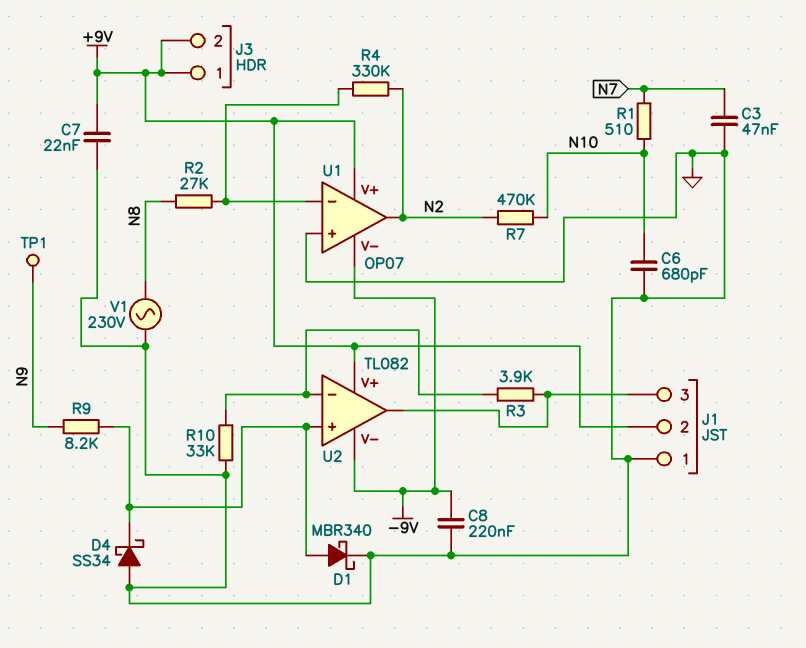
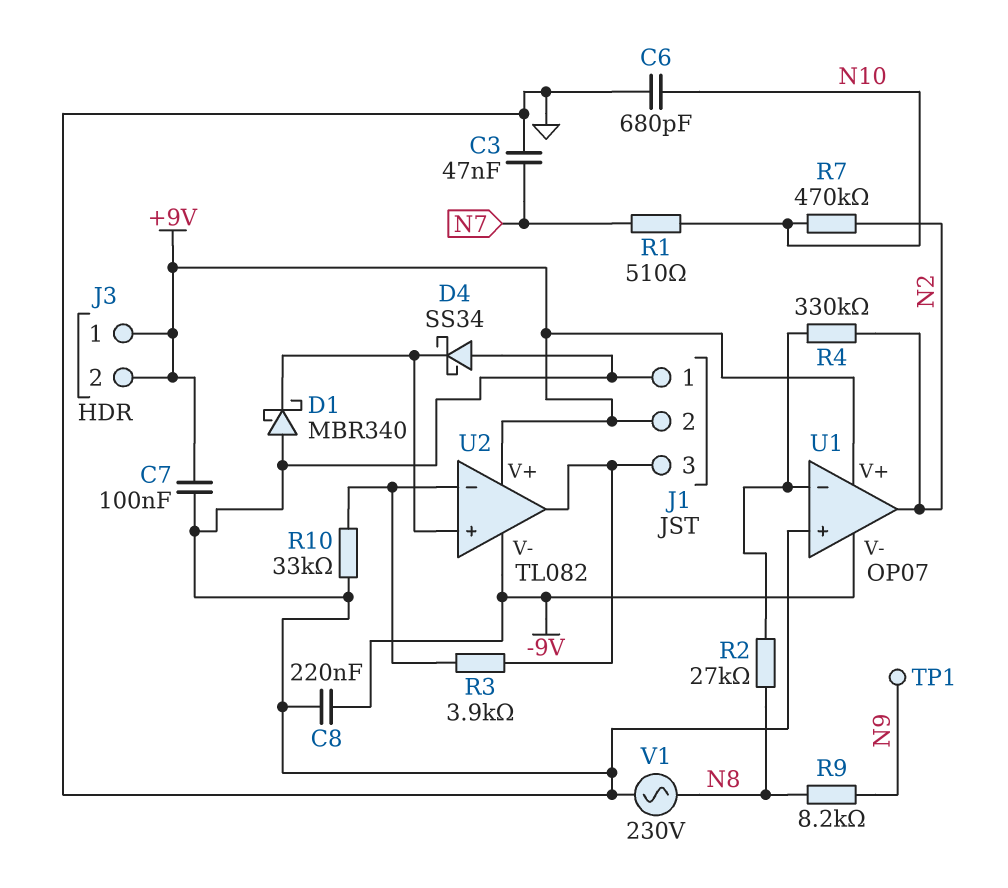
C7: 22nF (+9V, GND) -> 100nF (+9V, GND)
D1: schottky MBR340 (A U2/in+, K GND) -> schottky MBR340 (A GND, K U2/in+)
R9: 8.2k (N9, U2/in+) -> 8.2k (N8, N9)

